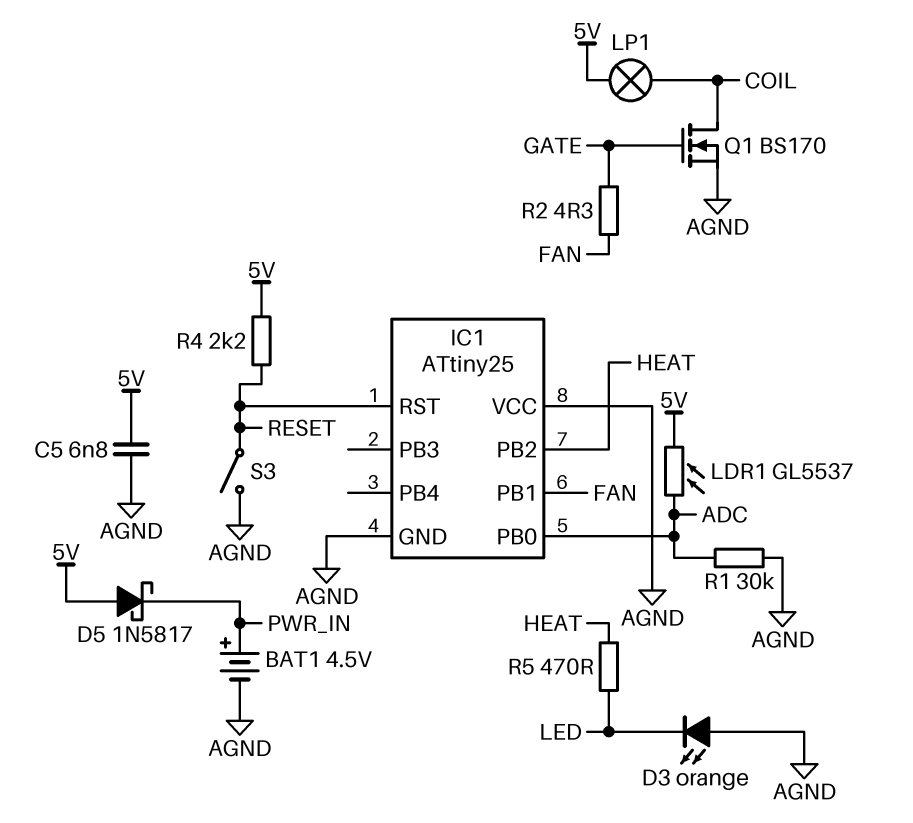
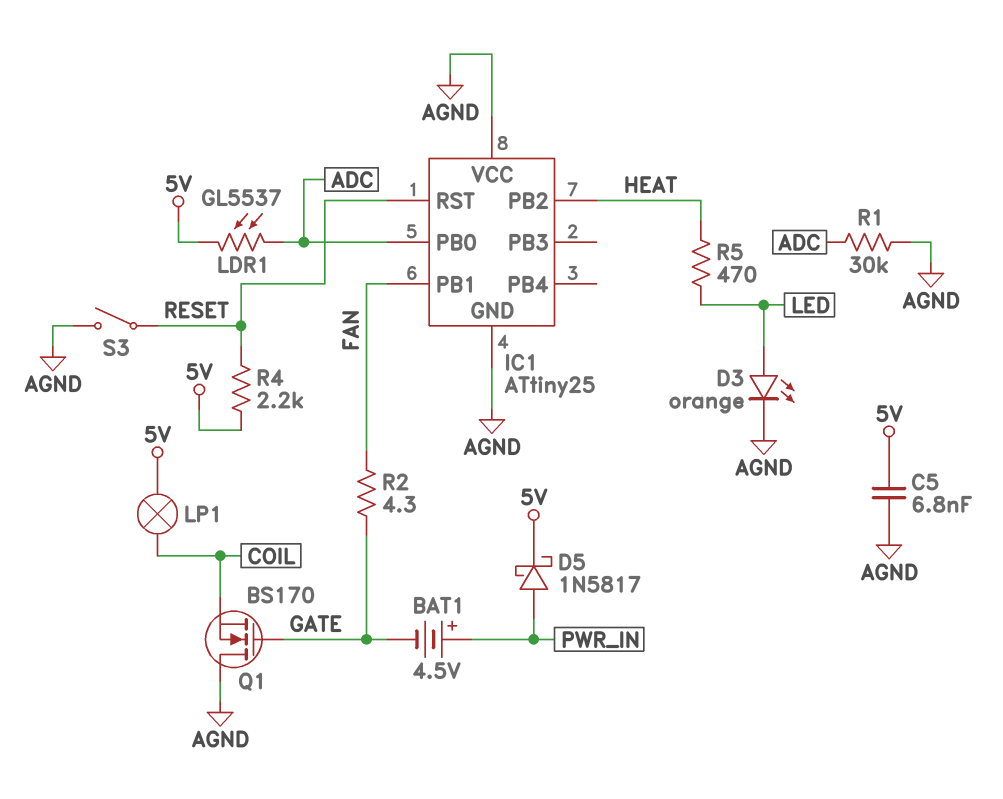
BAT1: 4.5V (plus PWR_IN, minus AGND) -> 4.5V (plus PWR_IN, minus GATE)
D3: LED orange (A AGND, K LED) -> LED orange (A LED, K AGND)
D5: schottky 1N5817 (A 5V, K PWR_IN) -> schottky 1N5817 (A PWR_IN, K 5V)
Q1: NMOS BS170 (G GATE, D COIL, S AGND) -> NMOS BS170 (G GATE, D AGND, S COIL)

